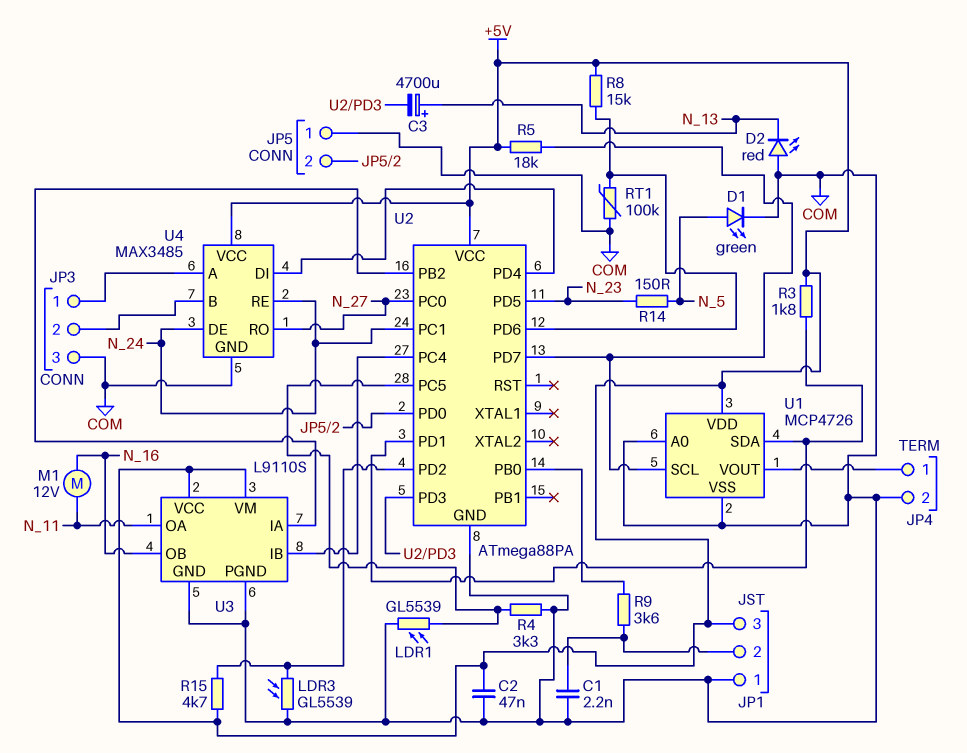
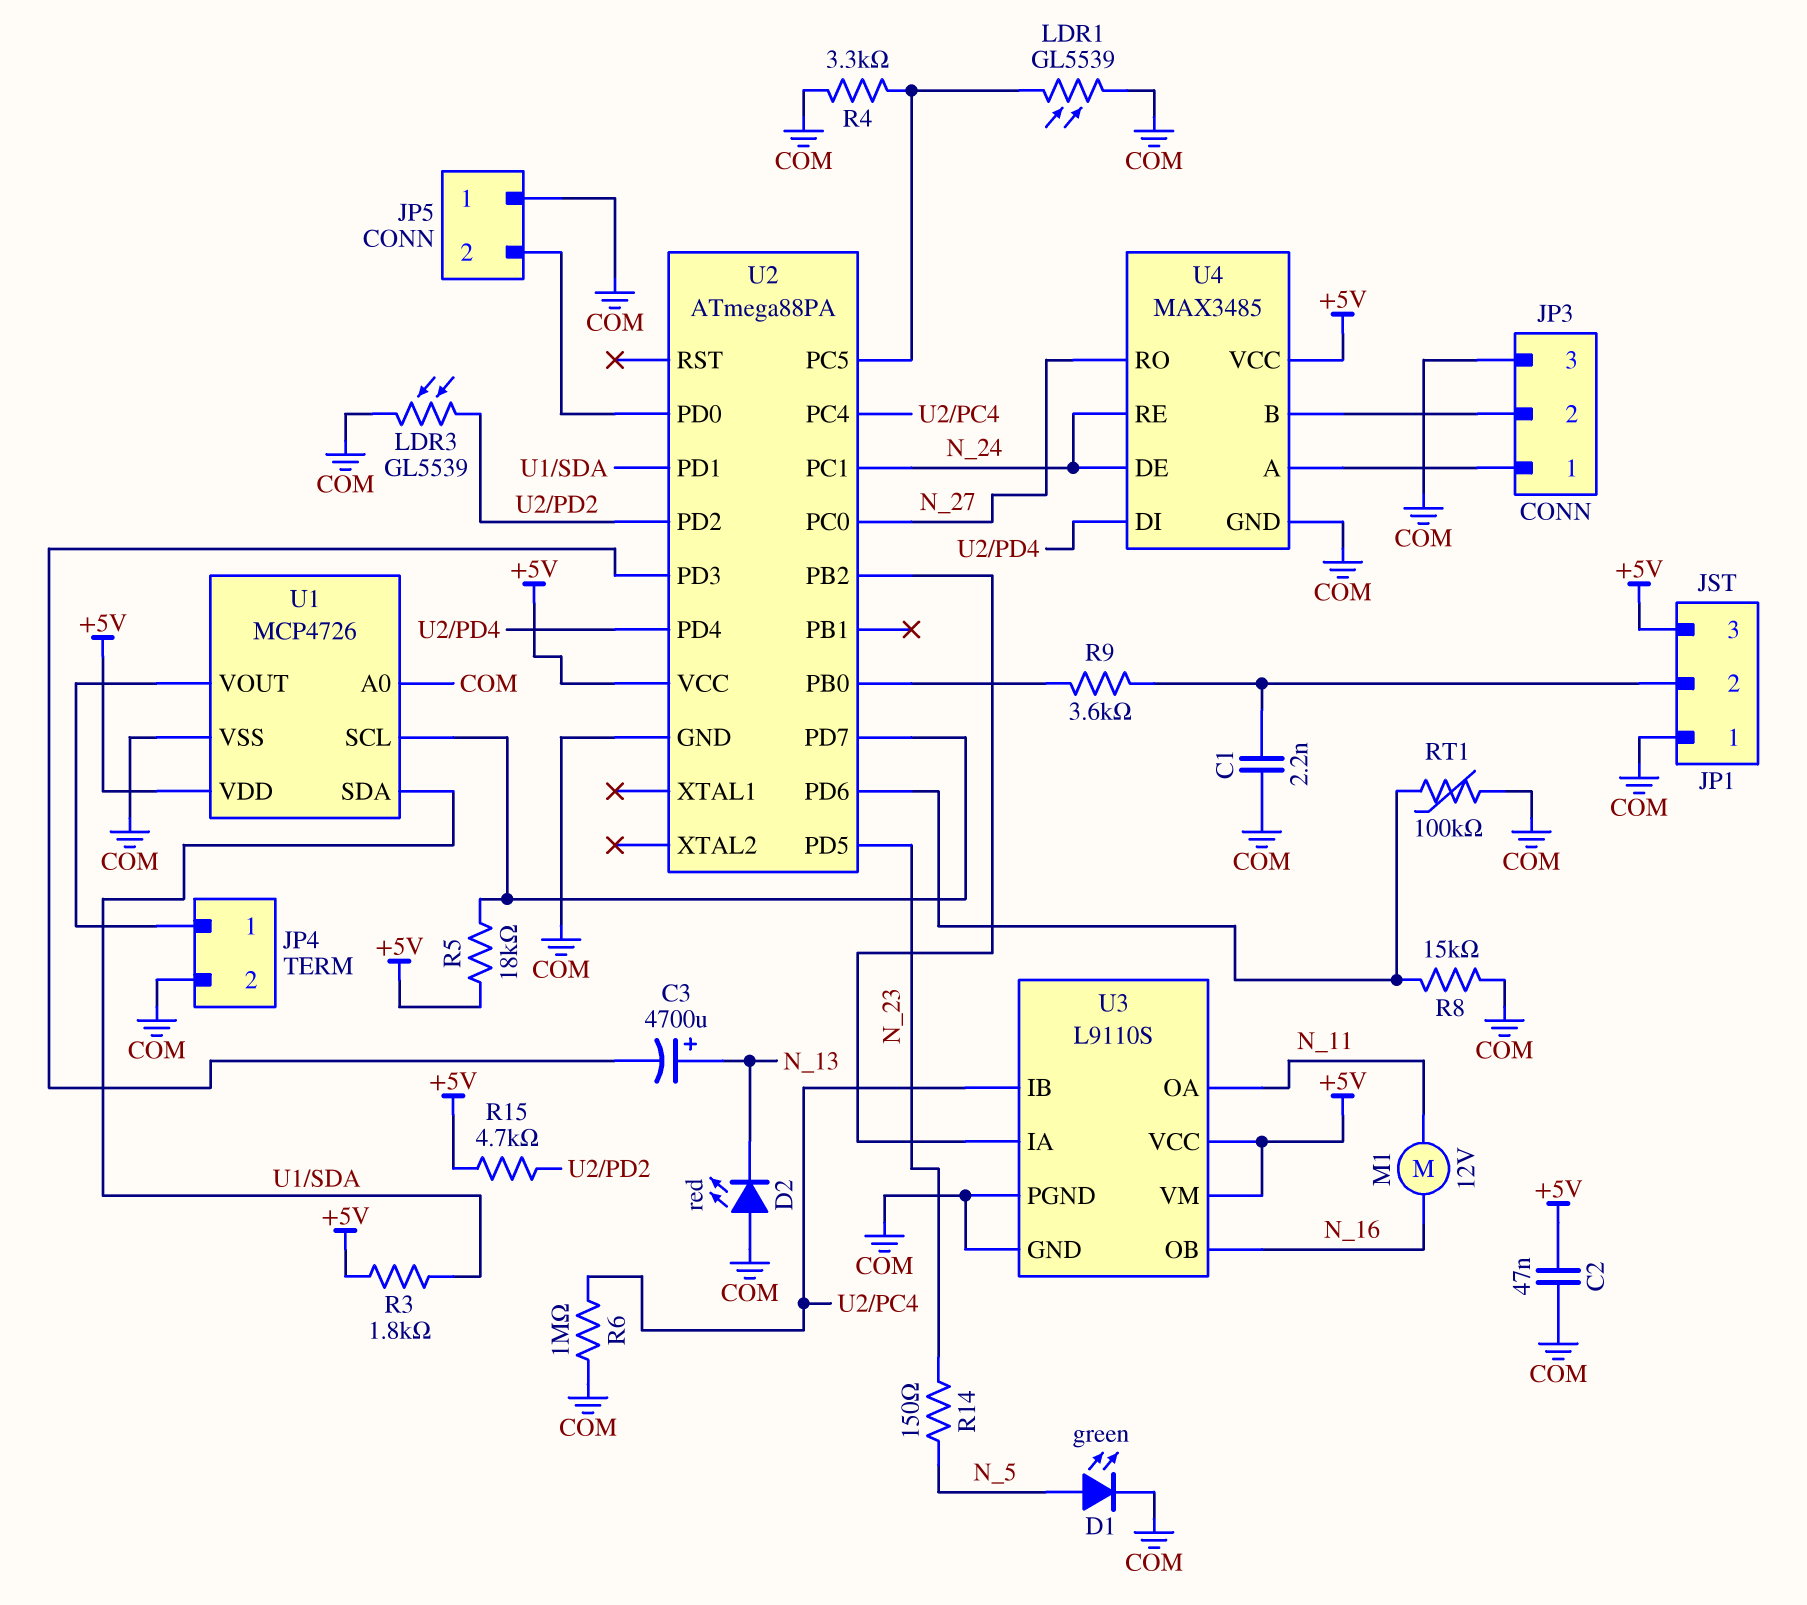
R6: none -> 1M (COM, U2/PC4)
R8: 15k (+5V, U2/PD6) -> 15k (COM, U2/PD6)

